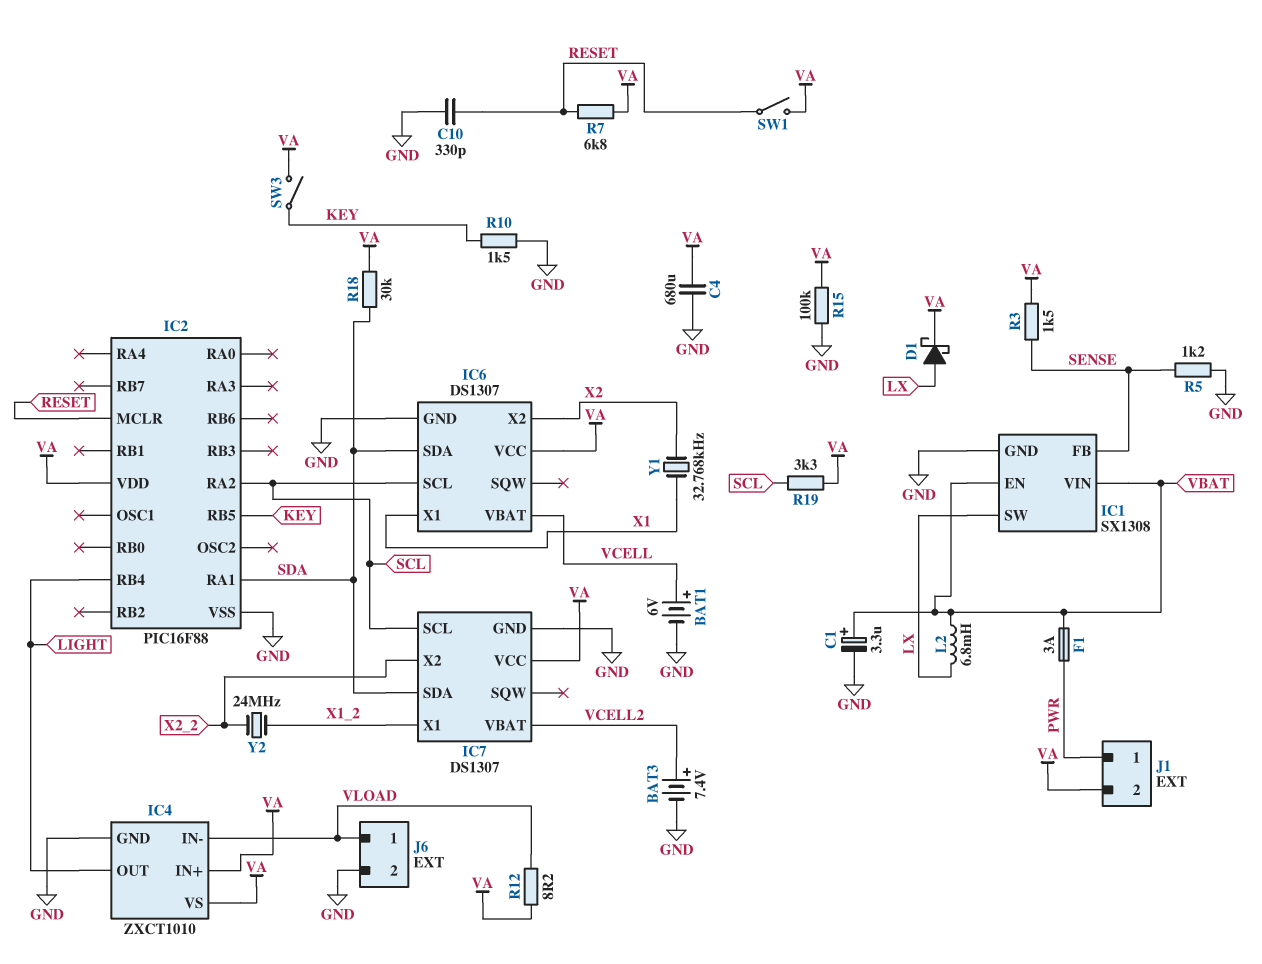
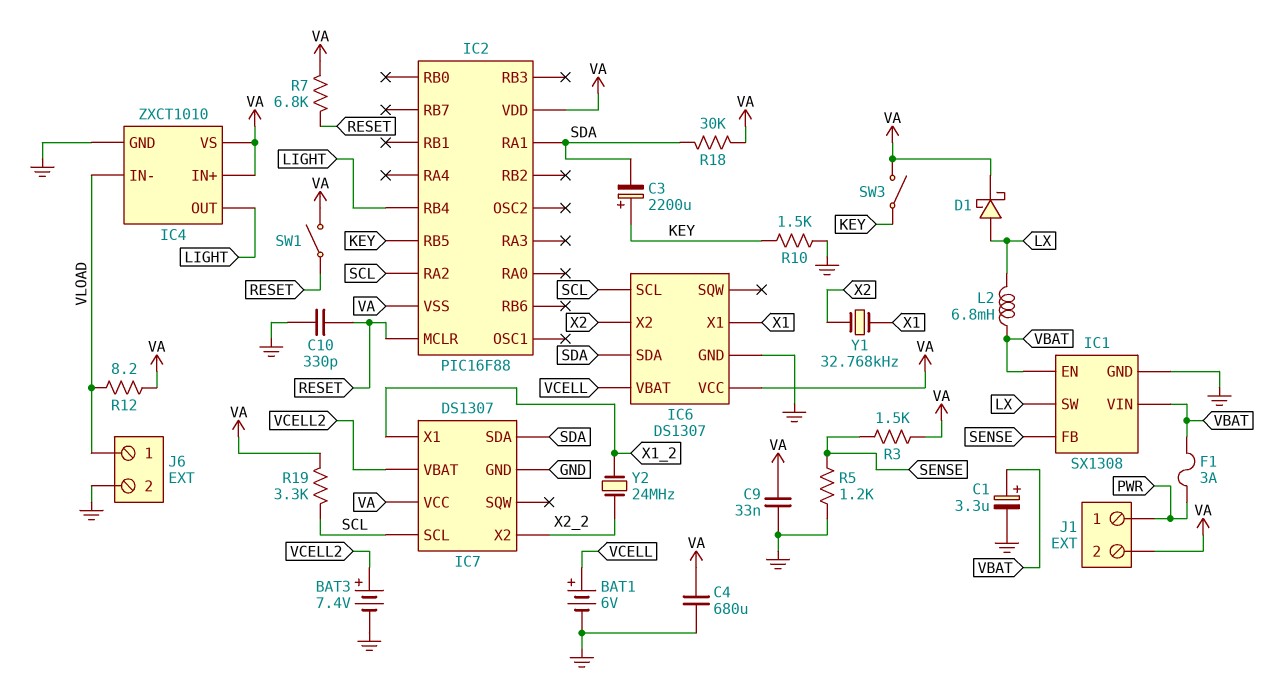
C3: none -> 2200uF (plus KEY, minus SDA)
C9: none -> 33nF (GND, VA)
IC2 pin VSS: GND -> VA
R15: 100k (GND, VA) -> none

